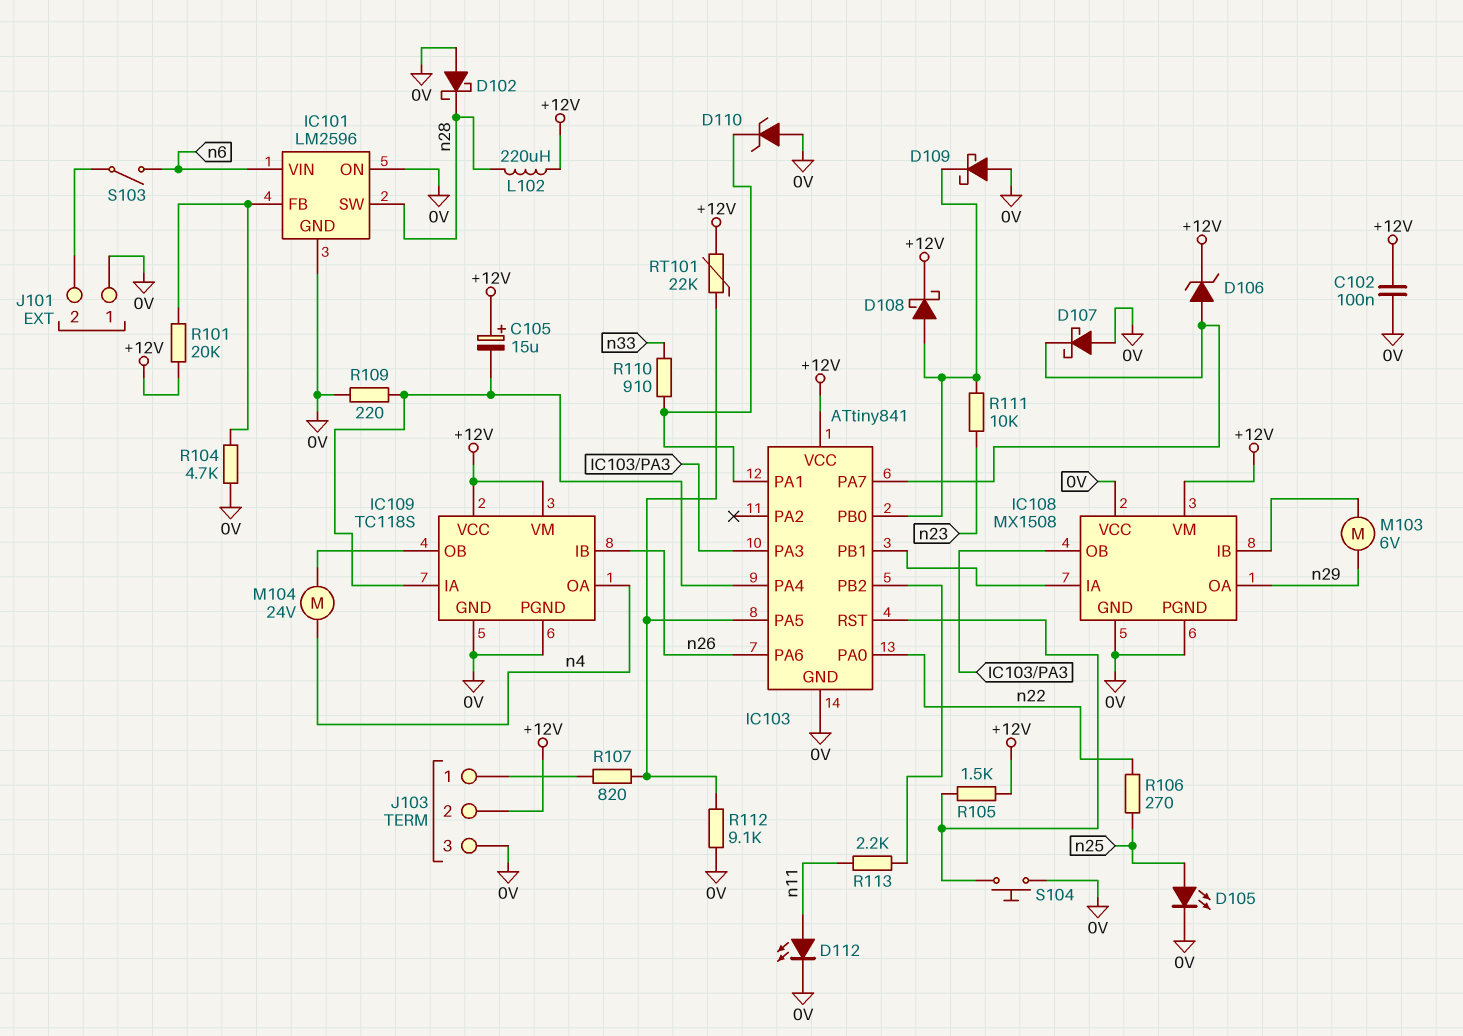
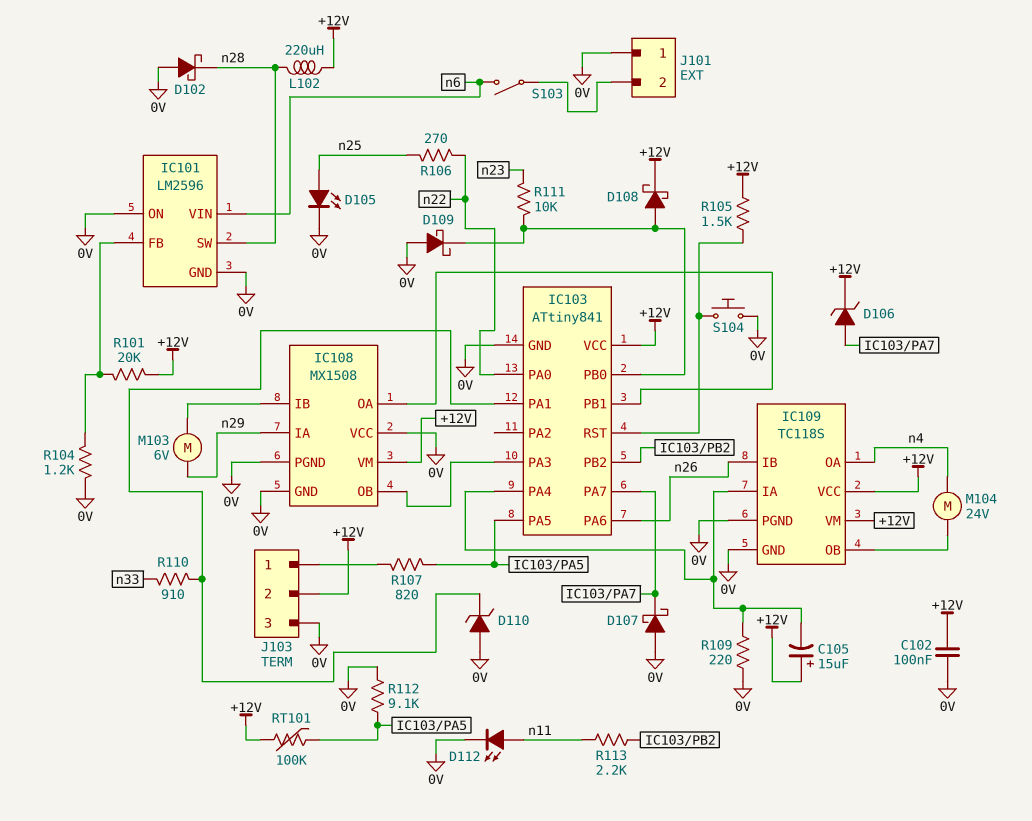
IC108 pin IA: IC103/PB1 -> n29
IC108 pin OA: n29 -> IC103/PB1
R104: 4.7k (0V, IC101/FB) -> 1.2k (0V, IC101/FB)
RT101: 22k (+12V, IC103/PA5) -> 100k (+12V, IC103/PA5)

